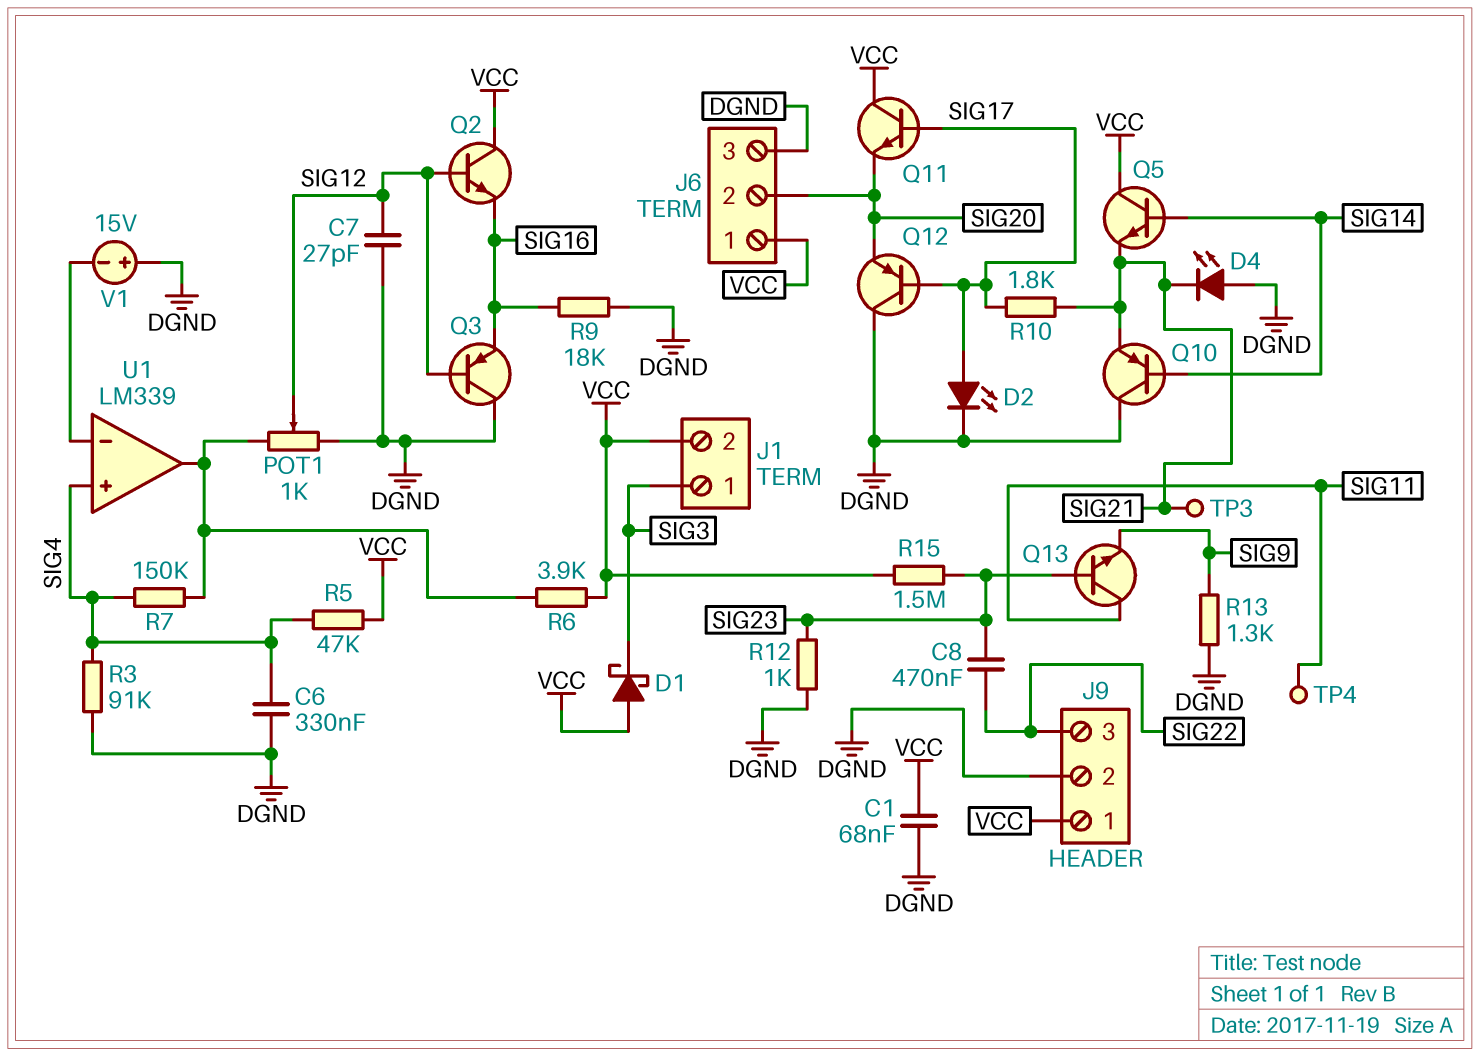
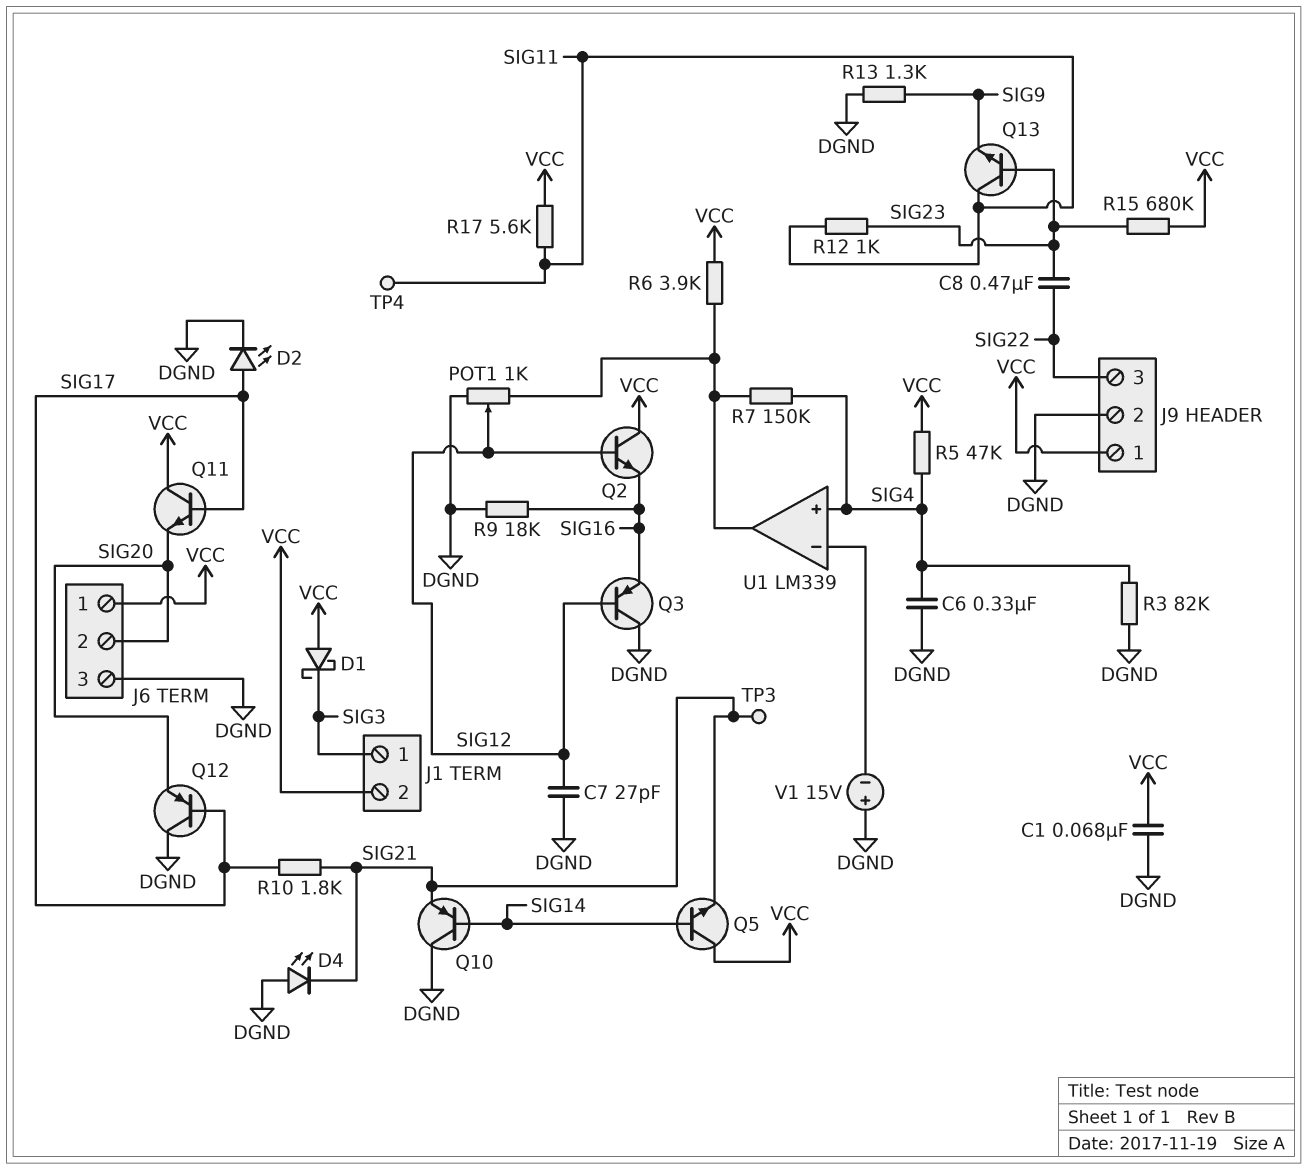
R3: 91k (DGND, SIG4) -> 82k (DGND, SIG4)
R12: 1k (DGND, SIG23) -> 1k (SIG11, SIG23)
R15: 1.5M (SIG23, VCC) -> 680k (SIG23, VCC)
R17: none -> 5.6k (SIG11, VCC)

